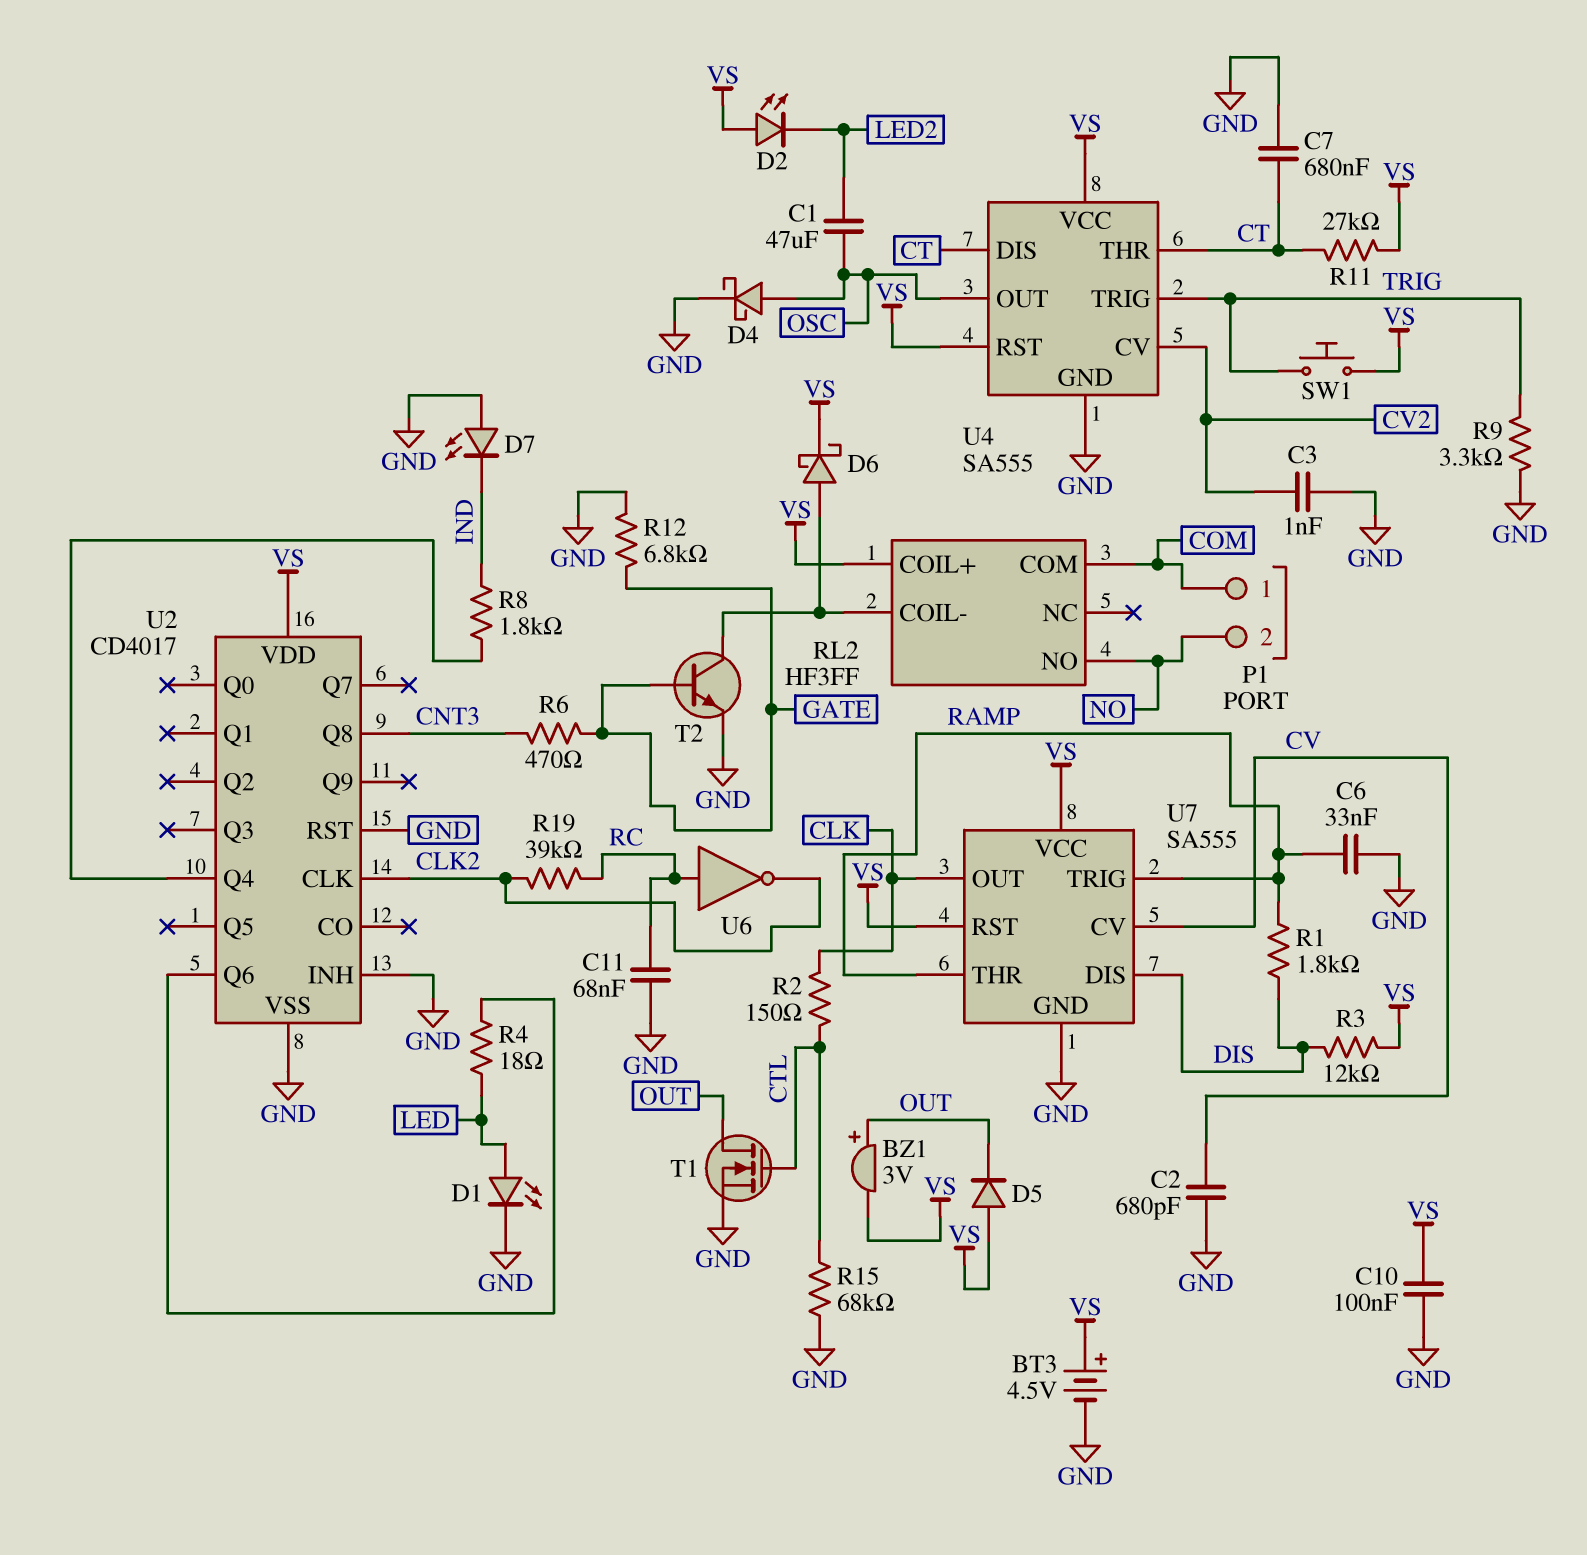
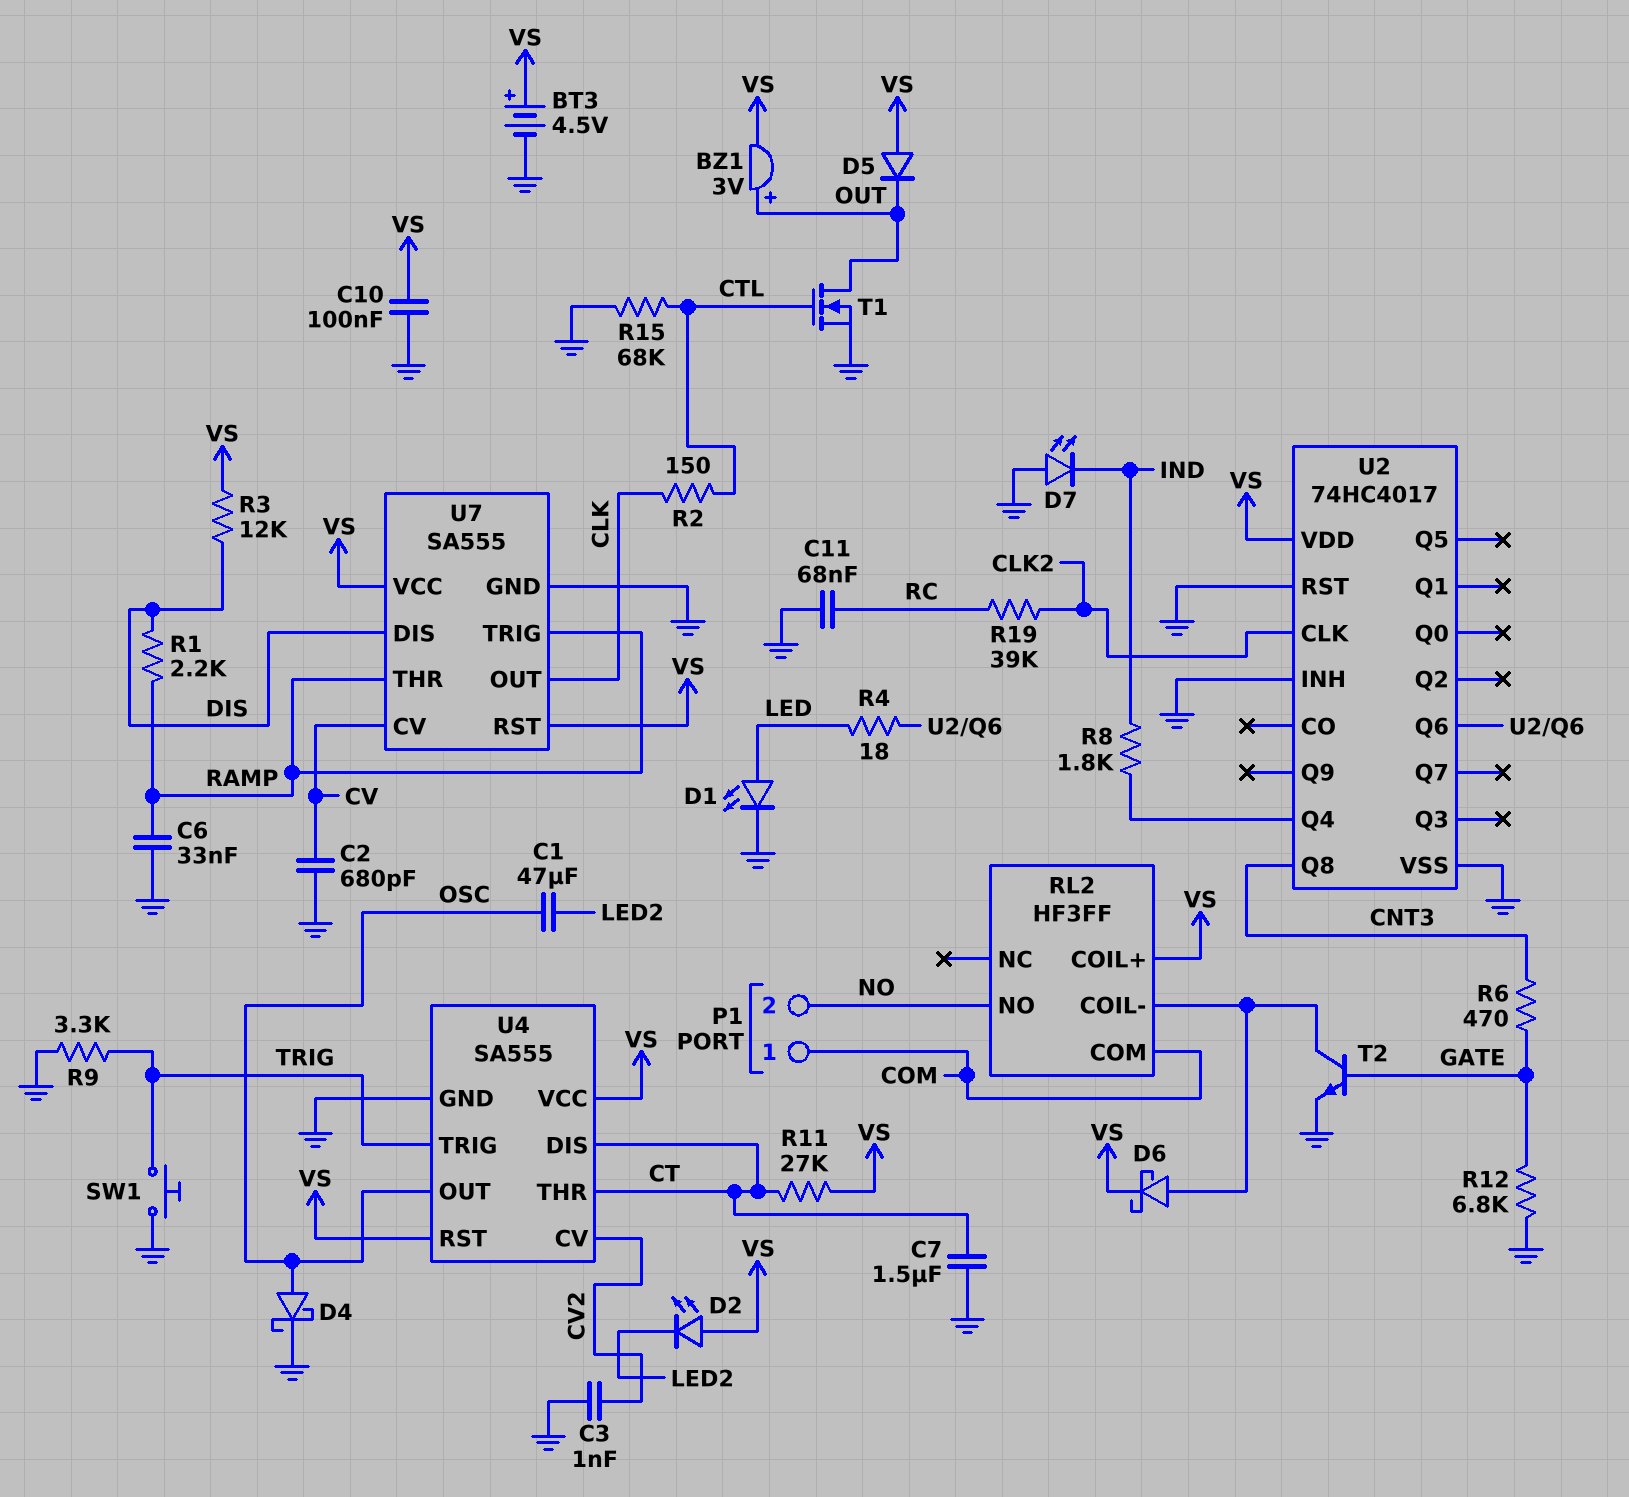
C7: 680nF (CT, GND) -> 1.5uF (CT, GND)
R1: 1.8k (DIS, RAMP) -> 2.2k (DIS, RAMP)
SW1: button (TRIG, VS) -> button (GND, TRIG)
U2: CD4017 -> 74HC4017
U6: NOT (in RC, out CLK2) -> none

